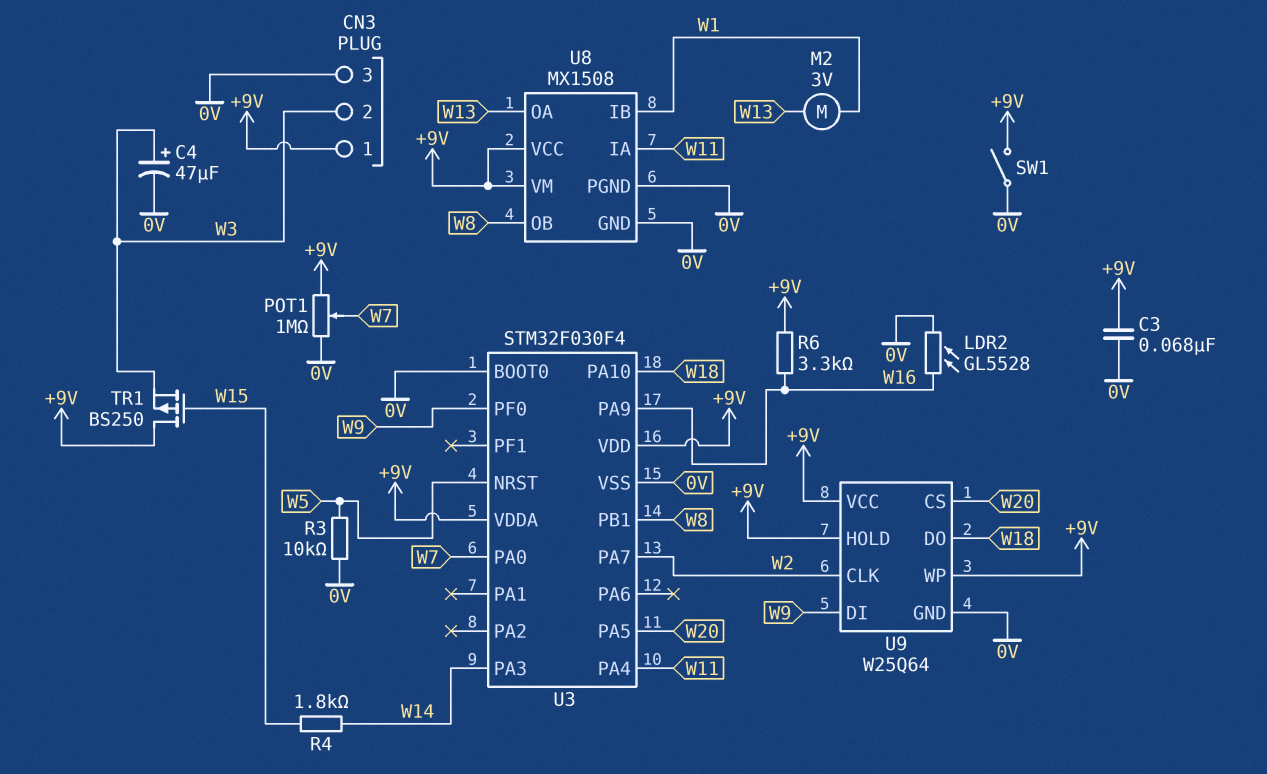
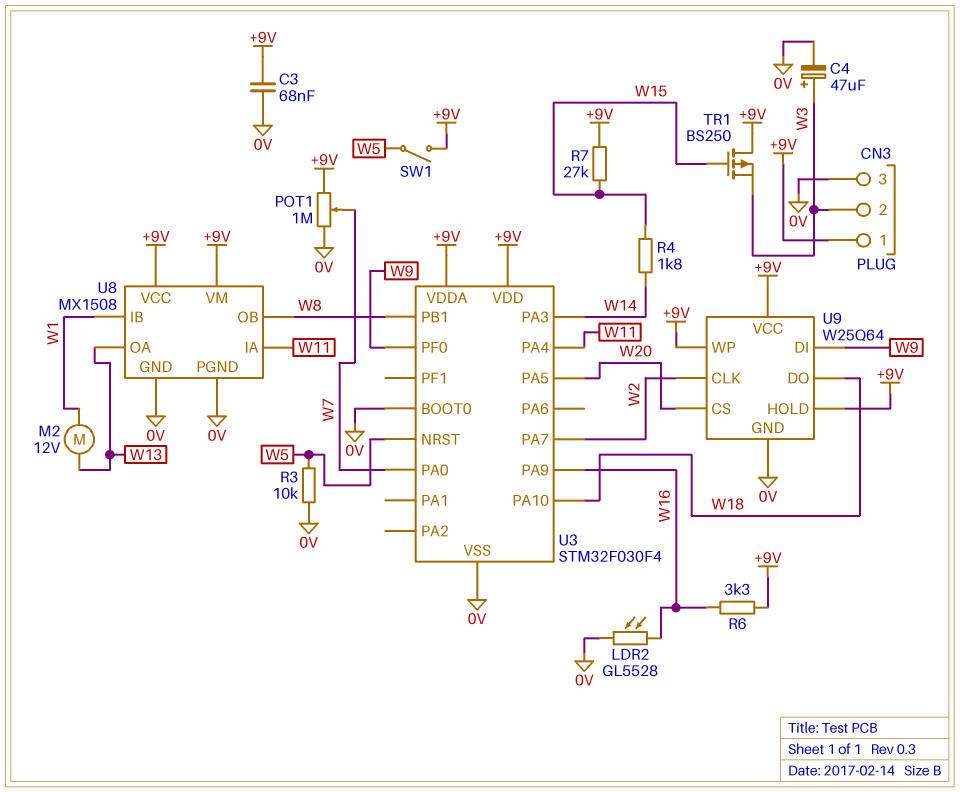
M2: motor 3V (W1, W13) -> motor 12V (W1, W13)
R7: none -> 27k (+9V, W15)
SW1: switch (+9V, 0V) -> switch (+9V, W5)

